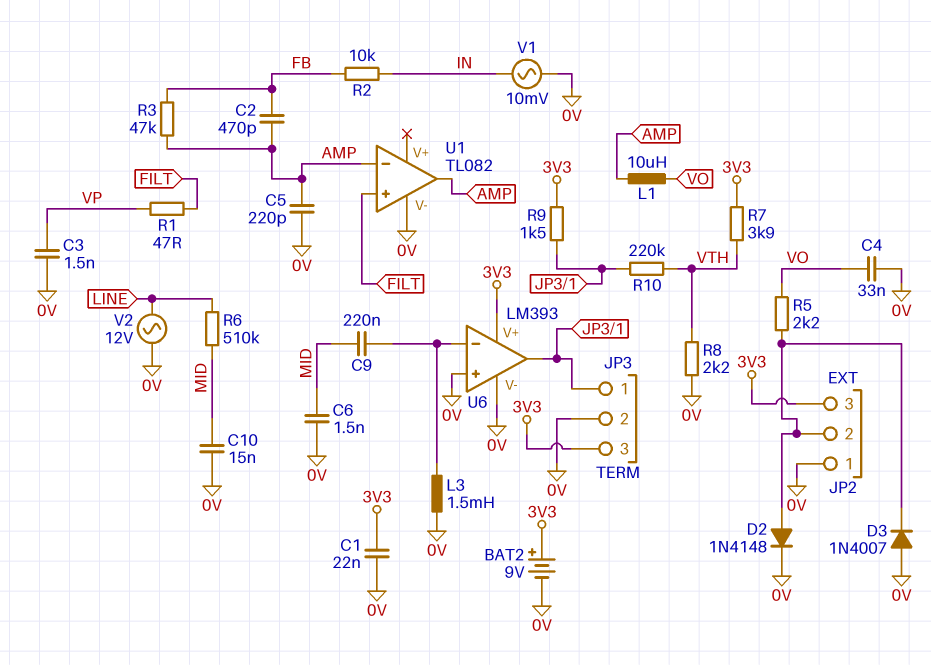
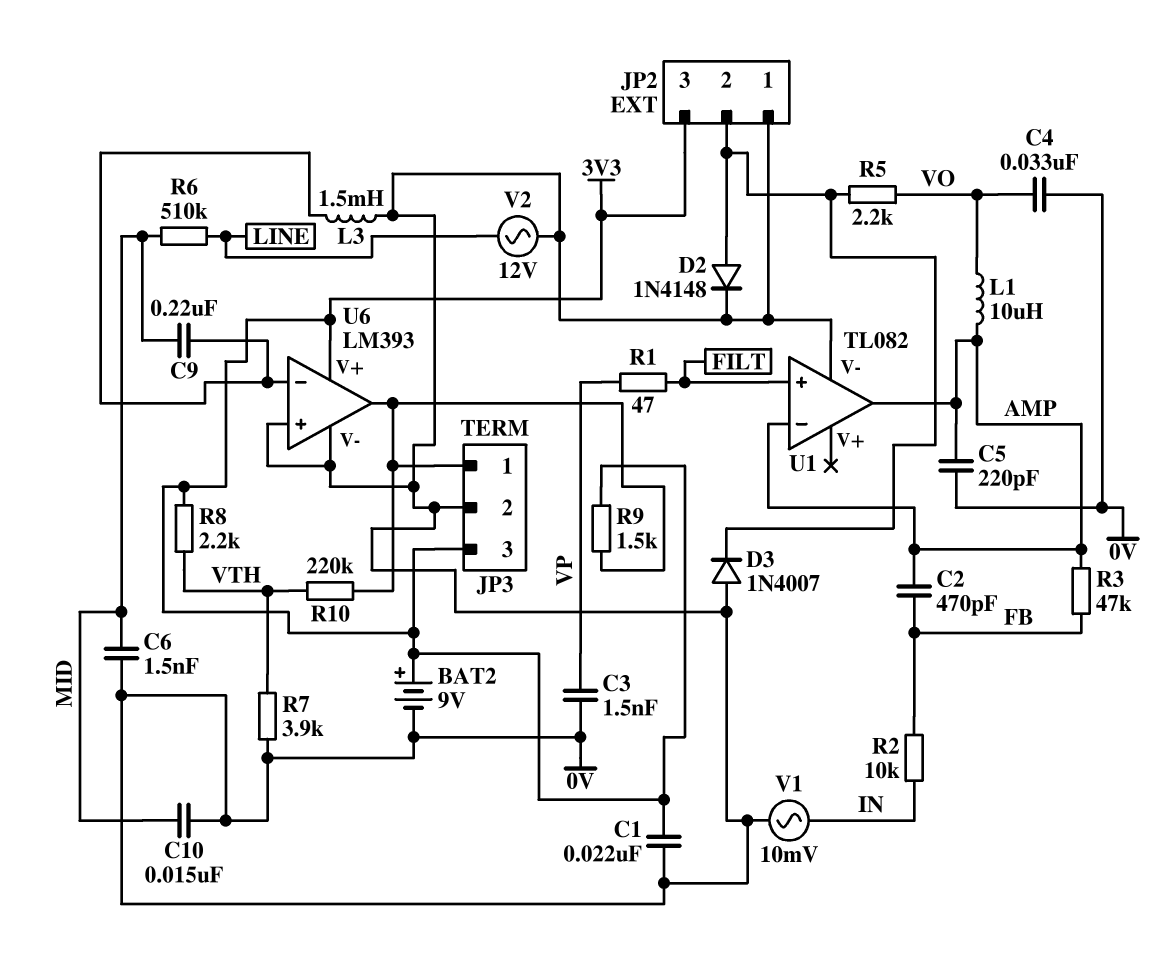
R7: 3.9k (3V3, VTH) -> 3.9k (0V, VTH)
R8: 2.2k (0V, VTH) -> 2.2k (3V3, VTH)

